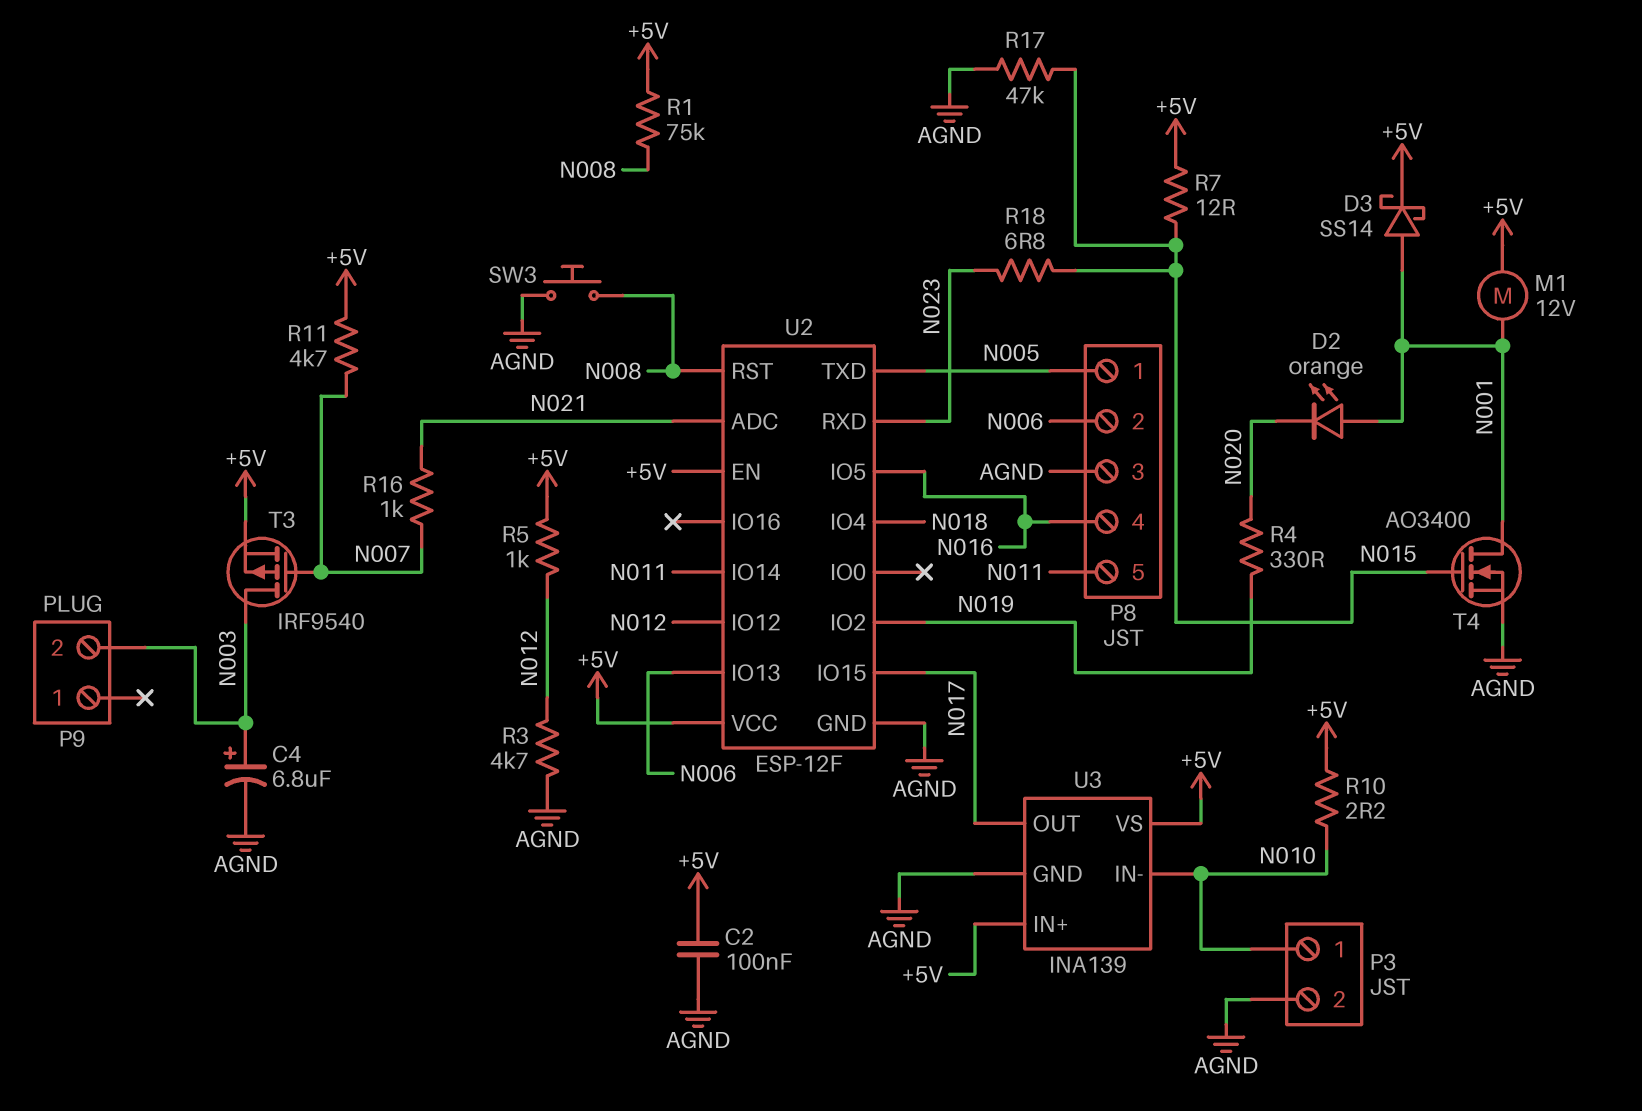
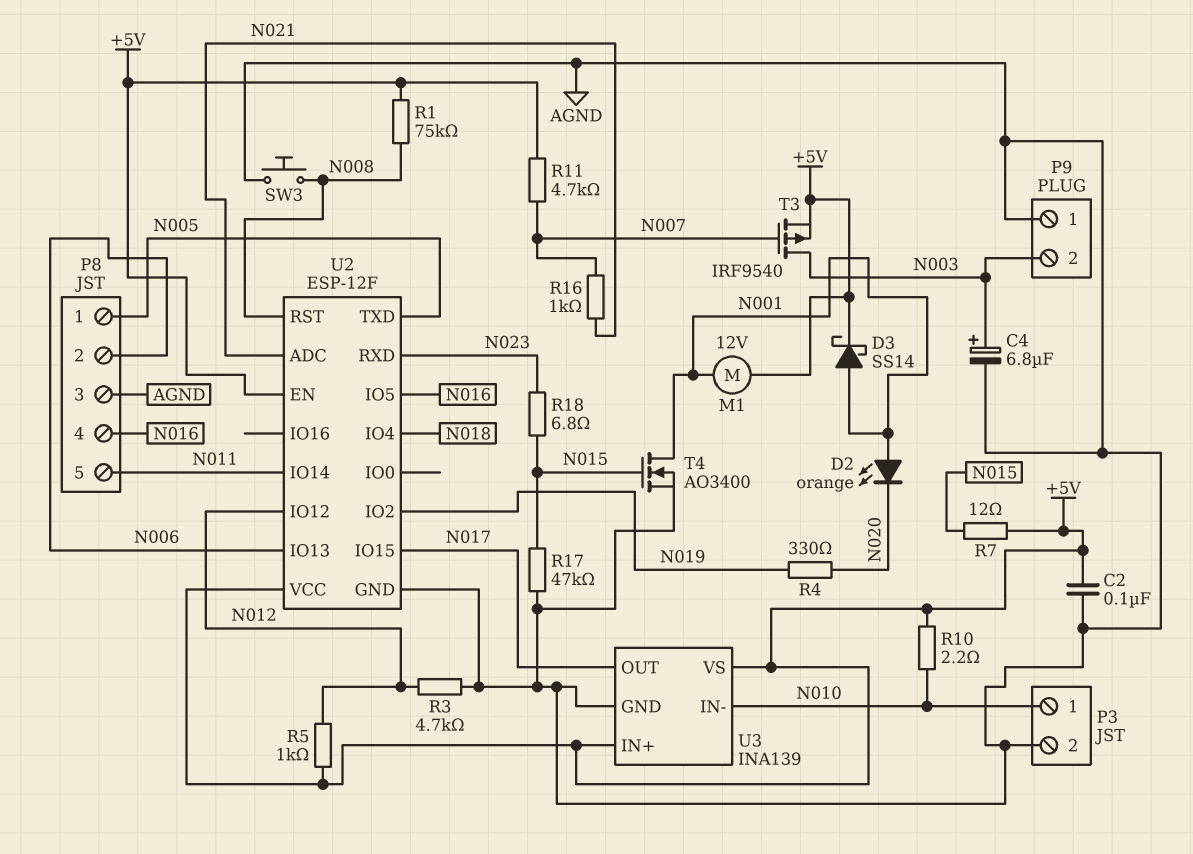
P9 pin 1: none -> AGND

